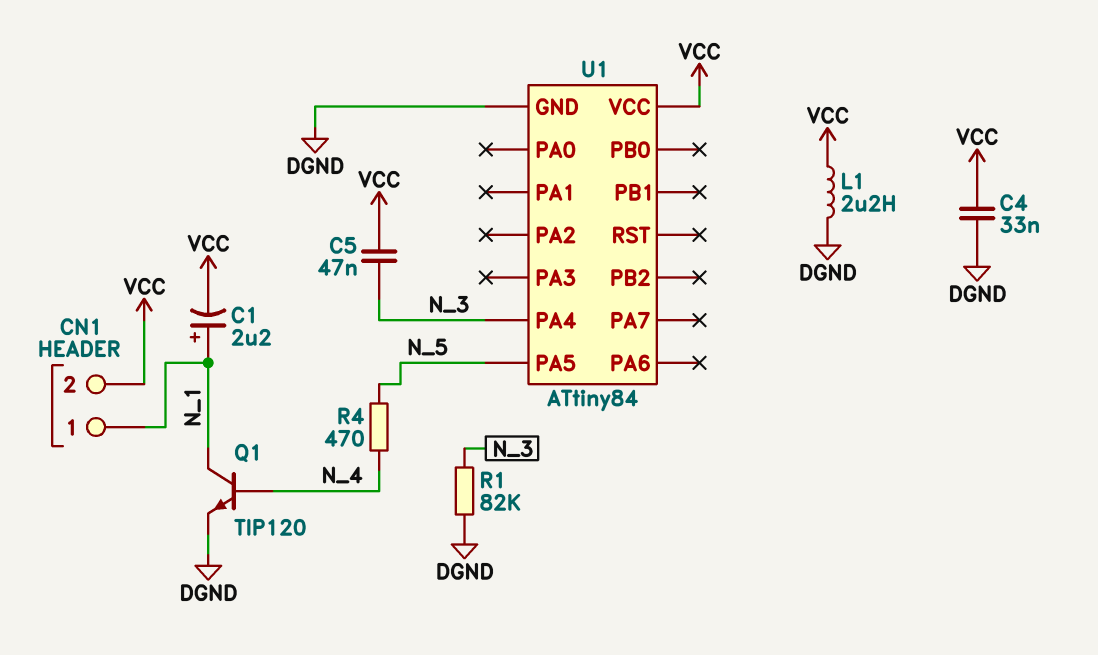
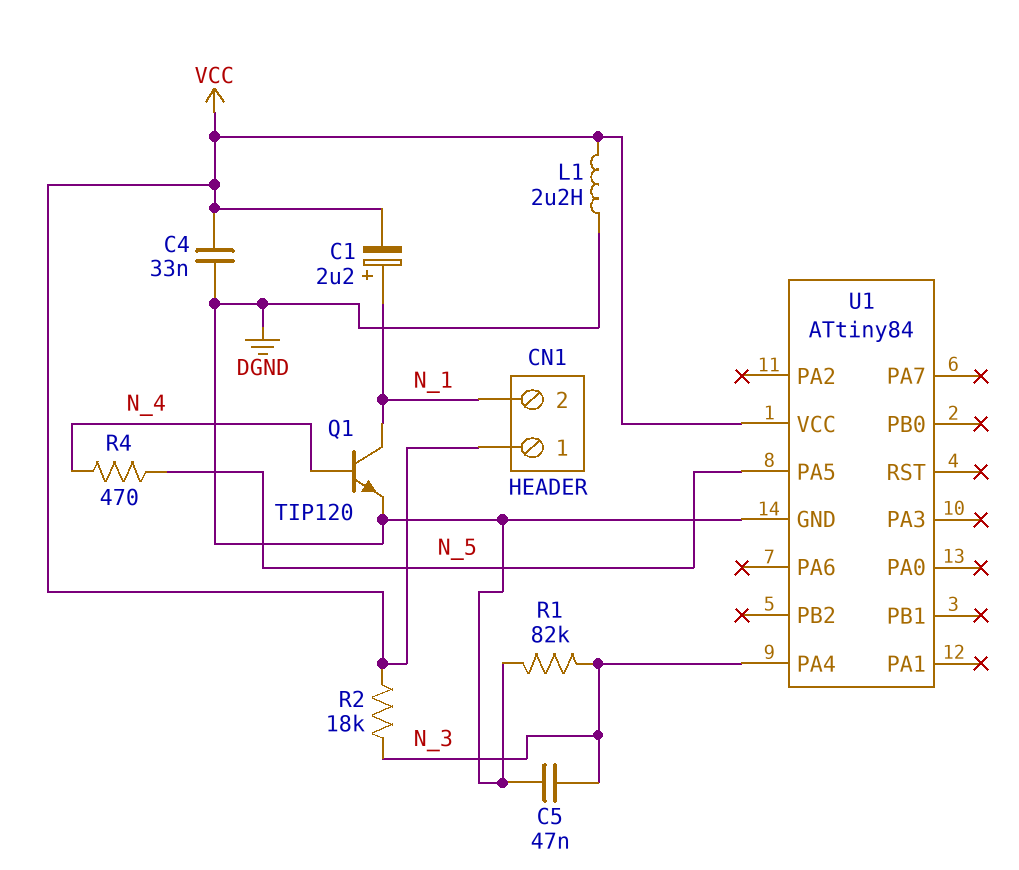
C5: 47nF (N_3, VCC) -> 47nF (DGND, N_3)
CN1 pin 1: N_1 -> VCC
CN1 pin 2: VCC -> N_1
R2: none -> 18k (N_3, VCC)

